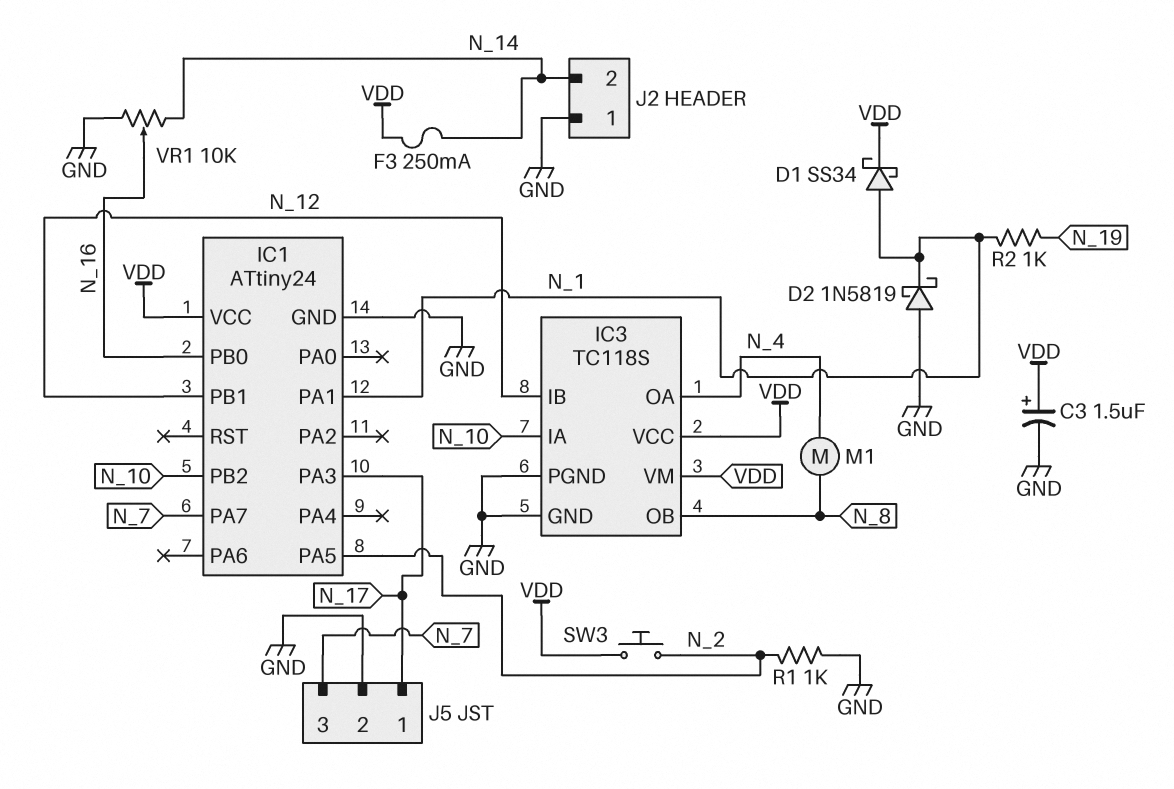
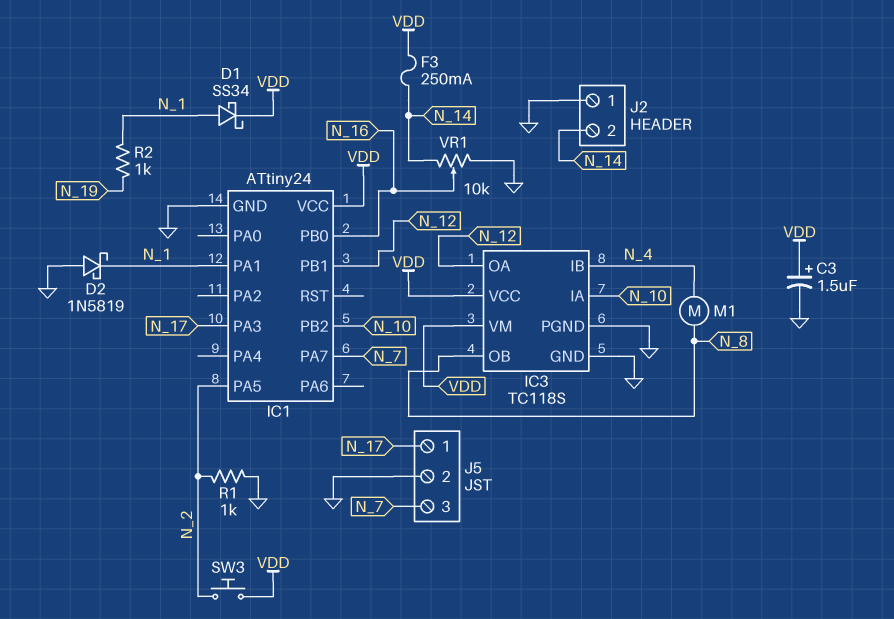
IC3 pin IB: N_12 -> N_4
IC3 pin OA: N_4 -> N_12

